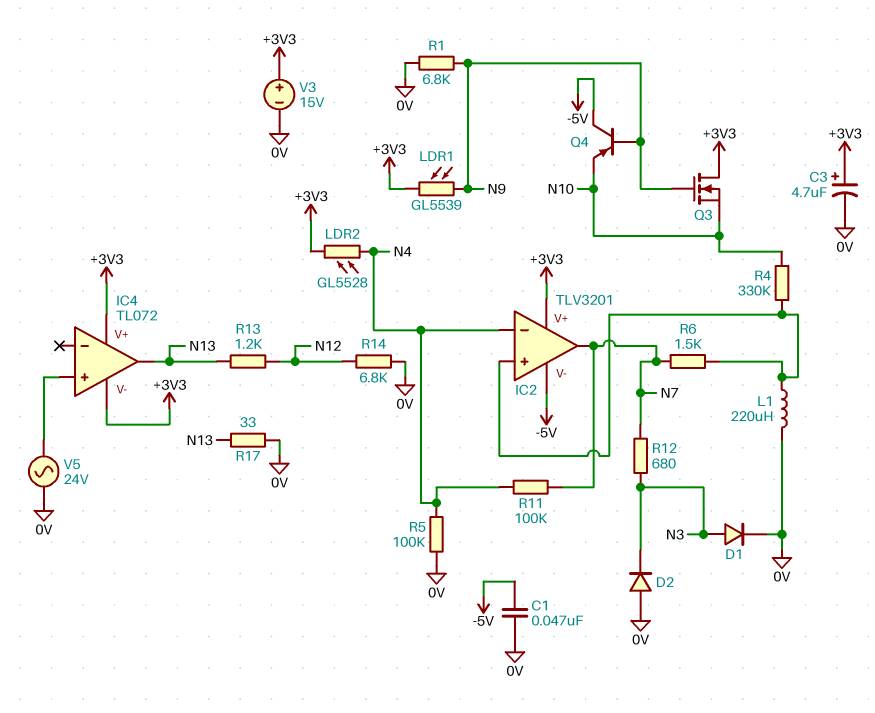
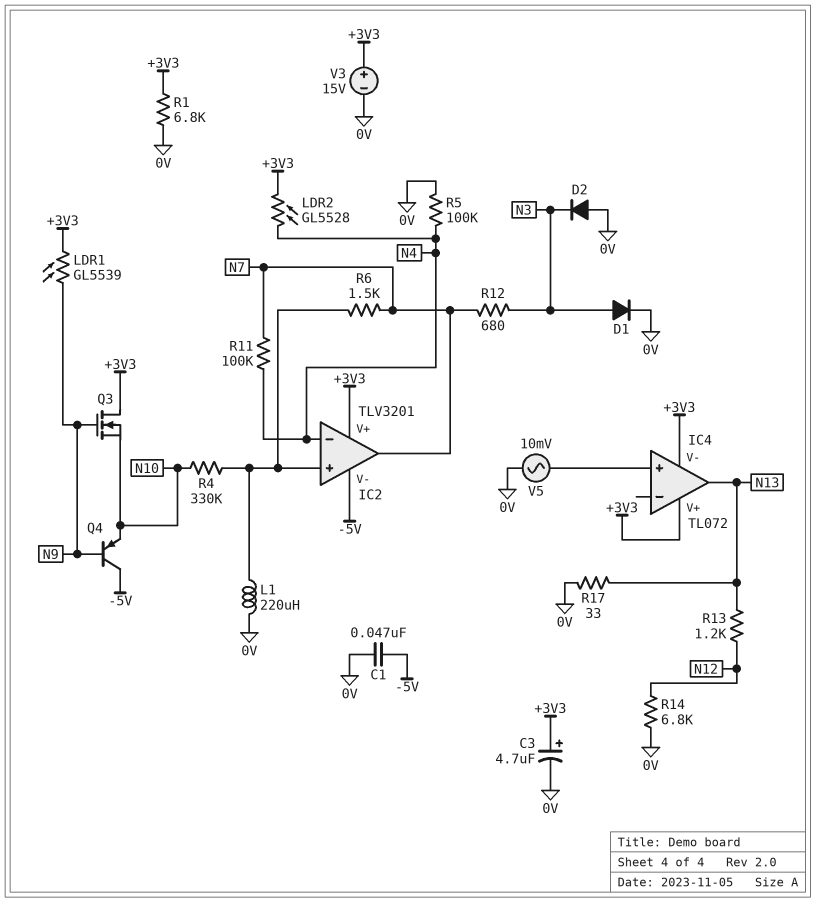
R1: 6.8k (0V, N9) -> 6.8k (+3V3, 0V)
V5: AC 24V (0V, IC4/in+) -> AC 10mV (0V, IC4/in+)

